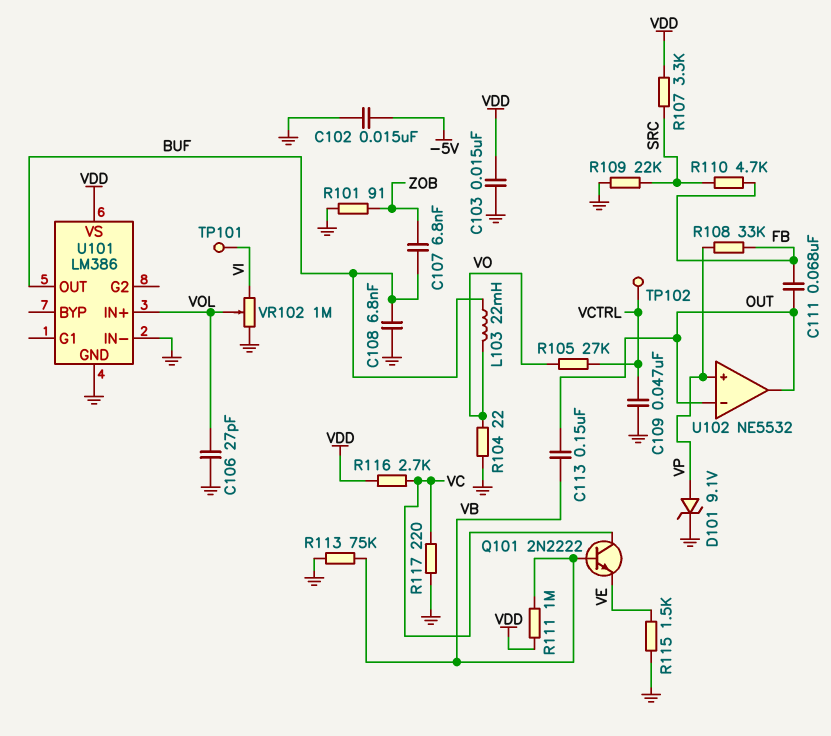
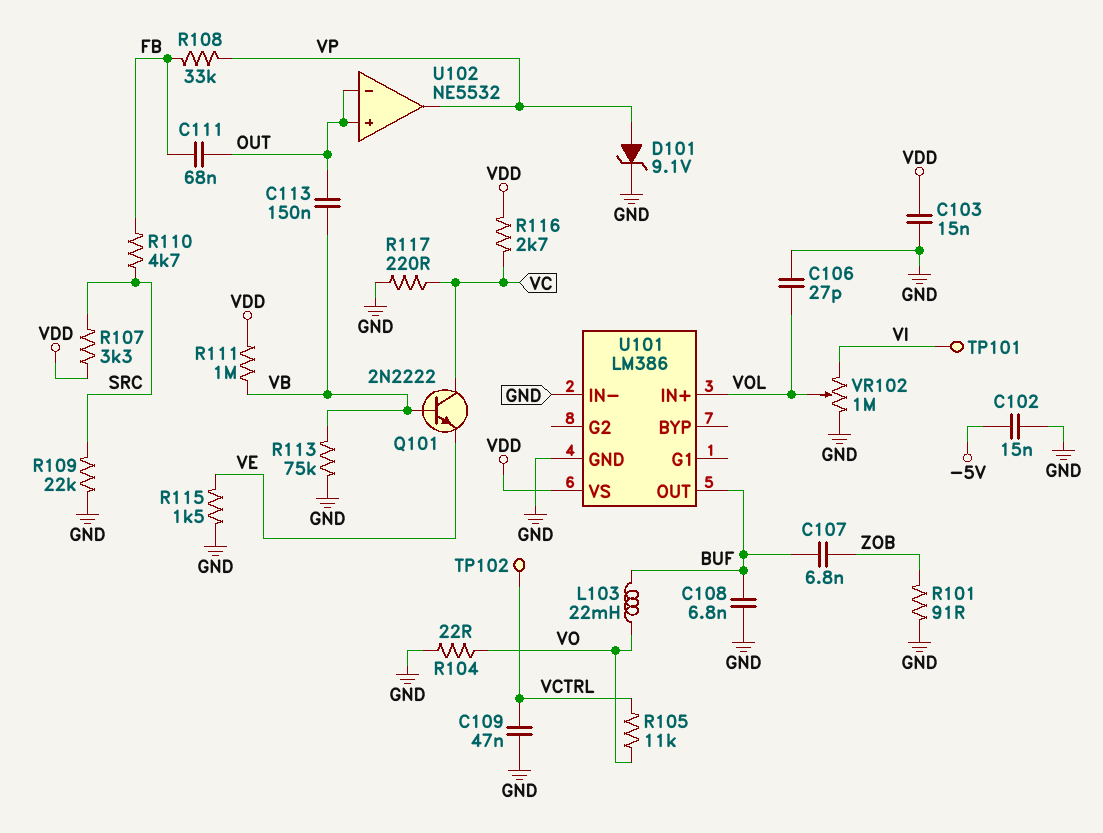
R105: 27k (VCTRL, VO) -> 11k (VCTRL, VO)
U102 pin in+: VP -> OUT
U102 pin out: OUT -> VP

